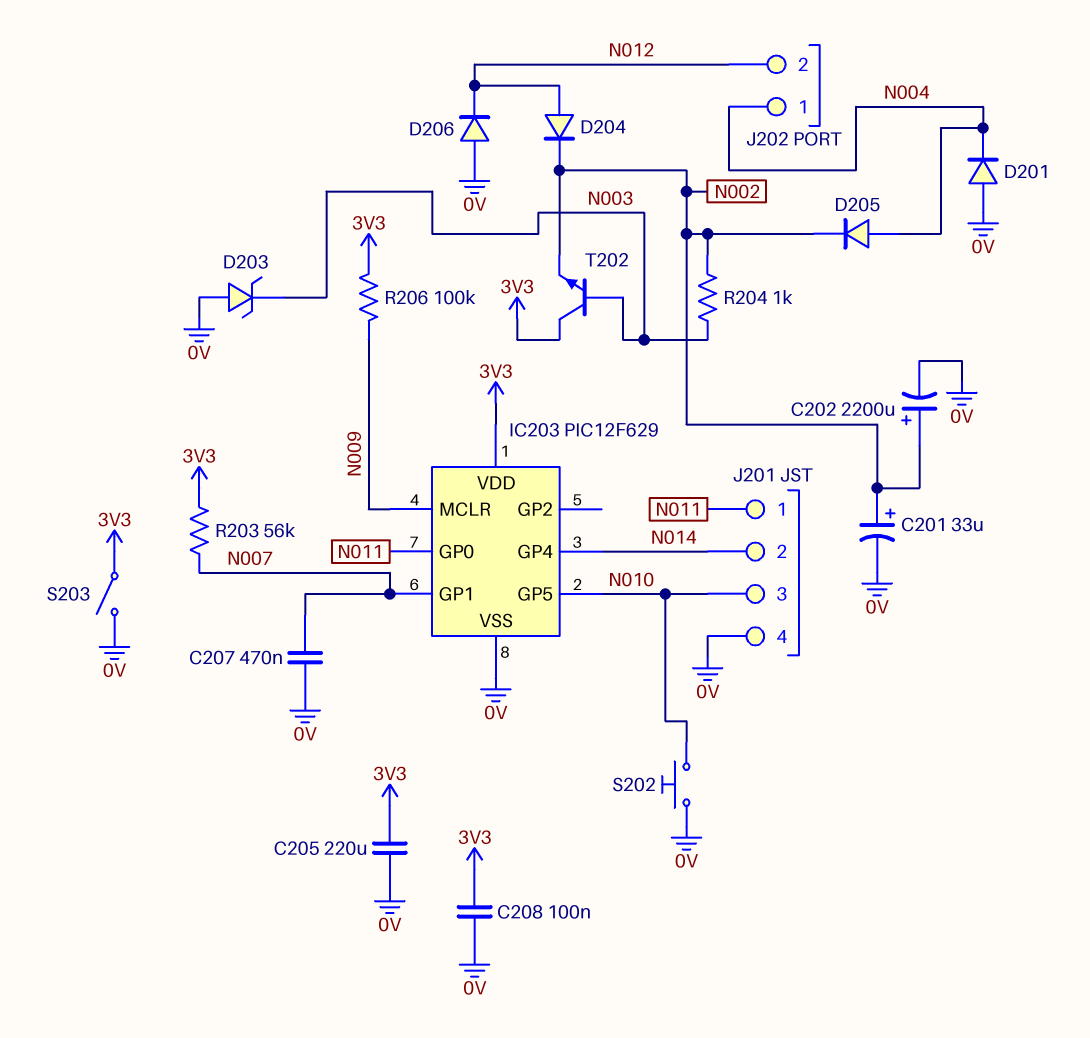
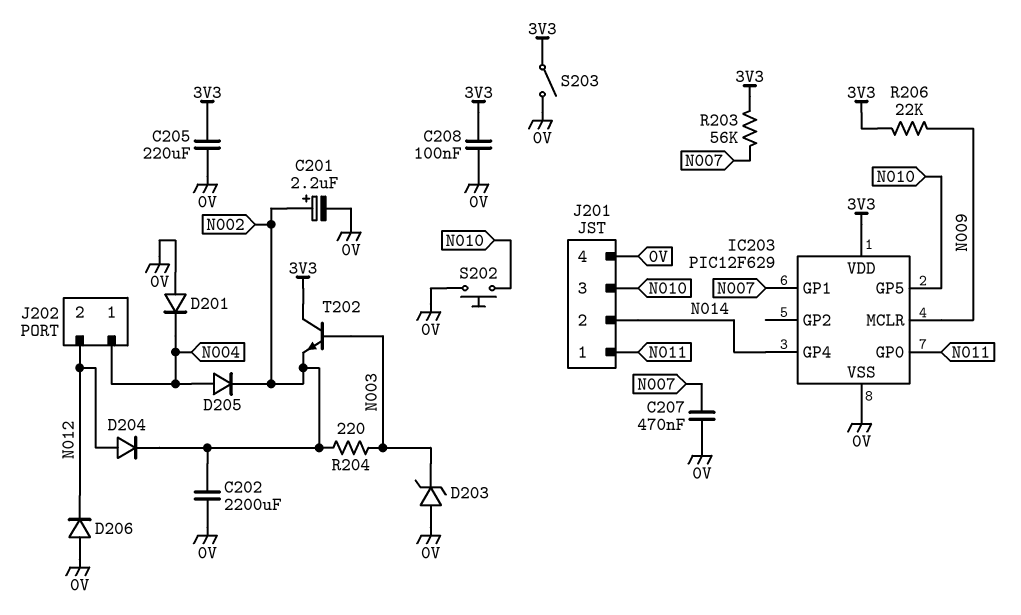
C201: 33uF (plus N002, minus 0V) -> 2.2uF (plus N002, minus 0V)
C202: 2200uF (plus N002, minus 0V) -> 2200uF (0V, N002)
R204: 1k (N002, N003) -> 220 (N002, N003)
R206: 100k (3V3, N009) -> 22k (3V3, N009)

